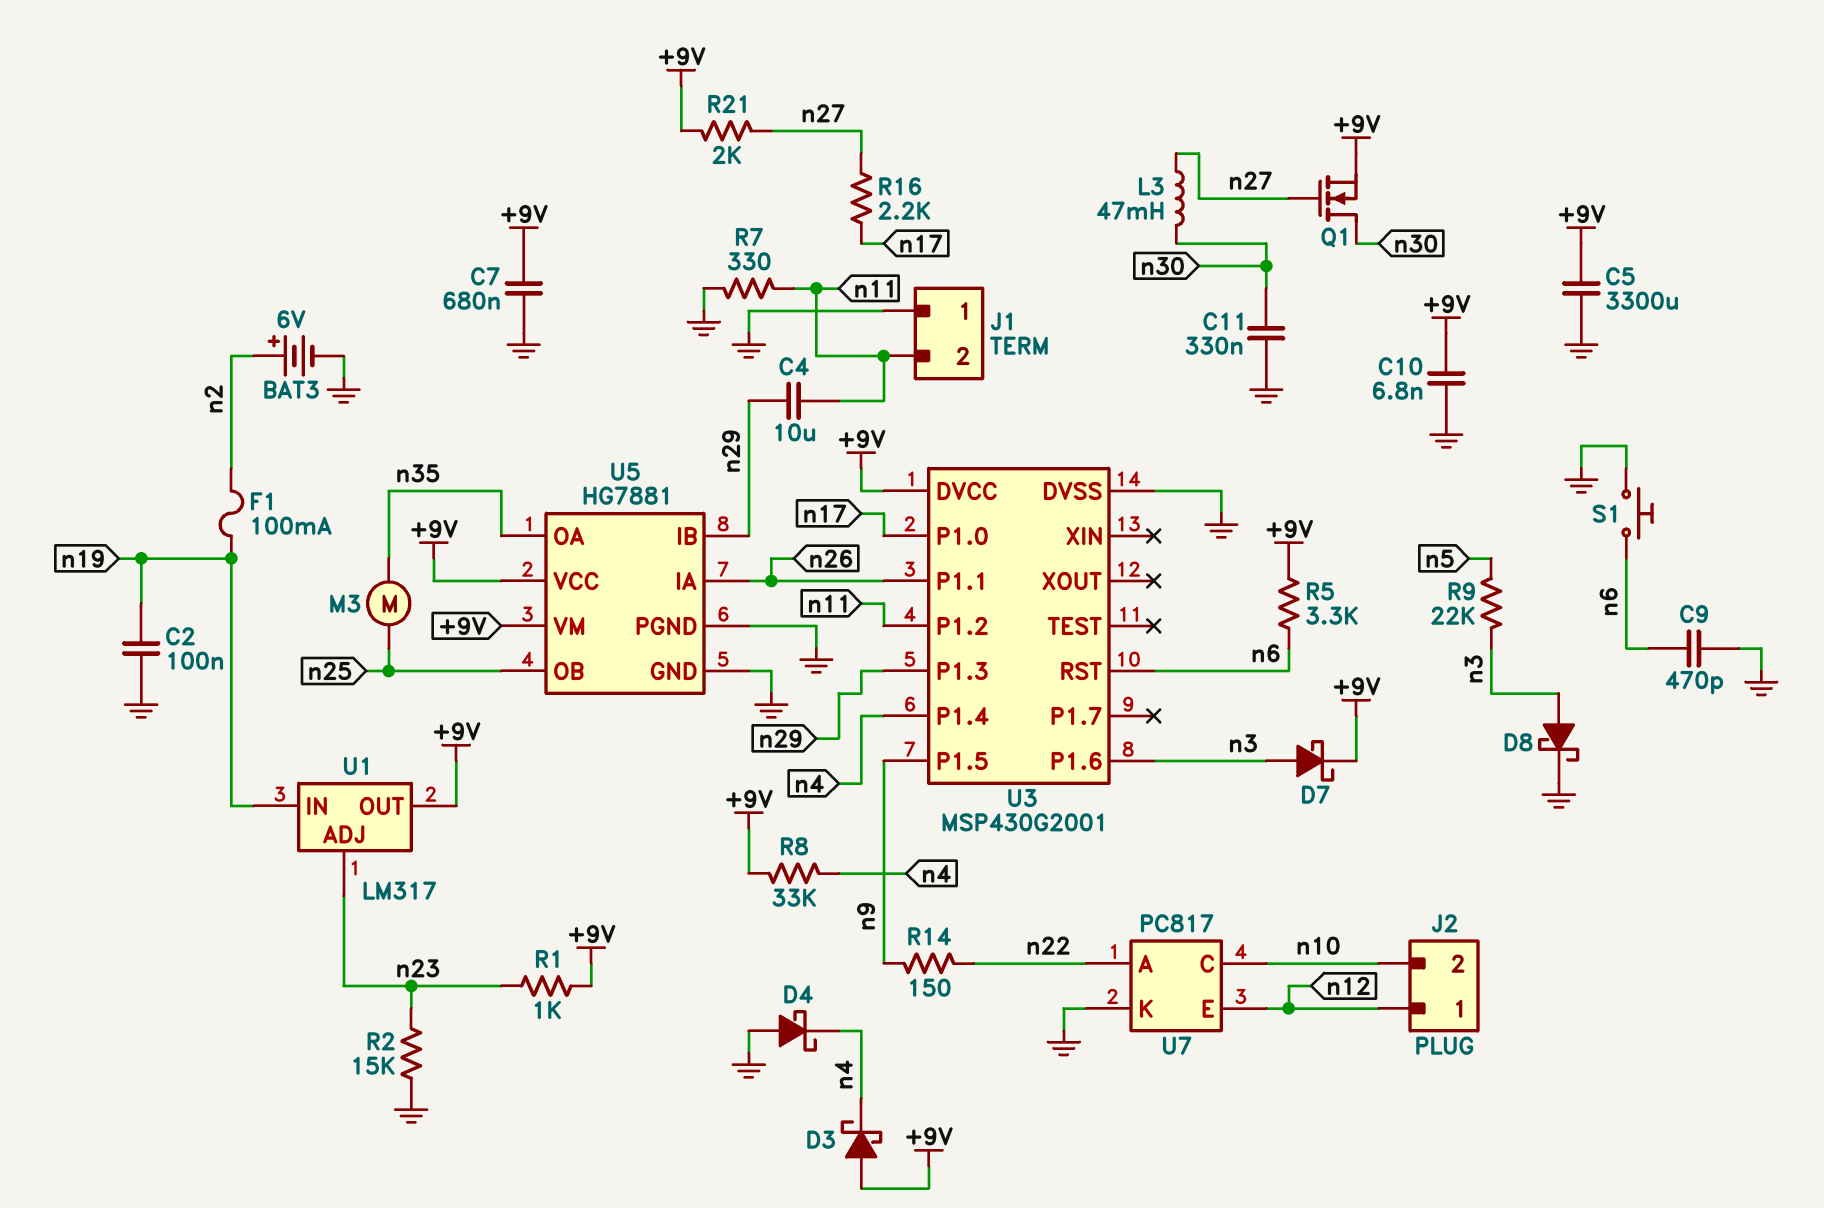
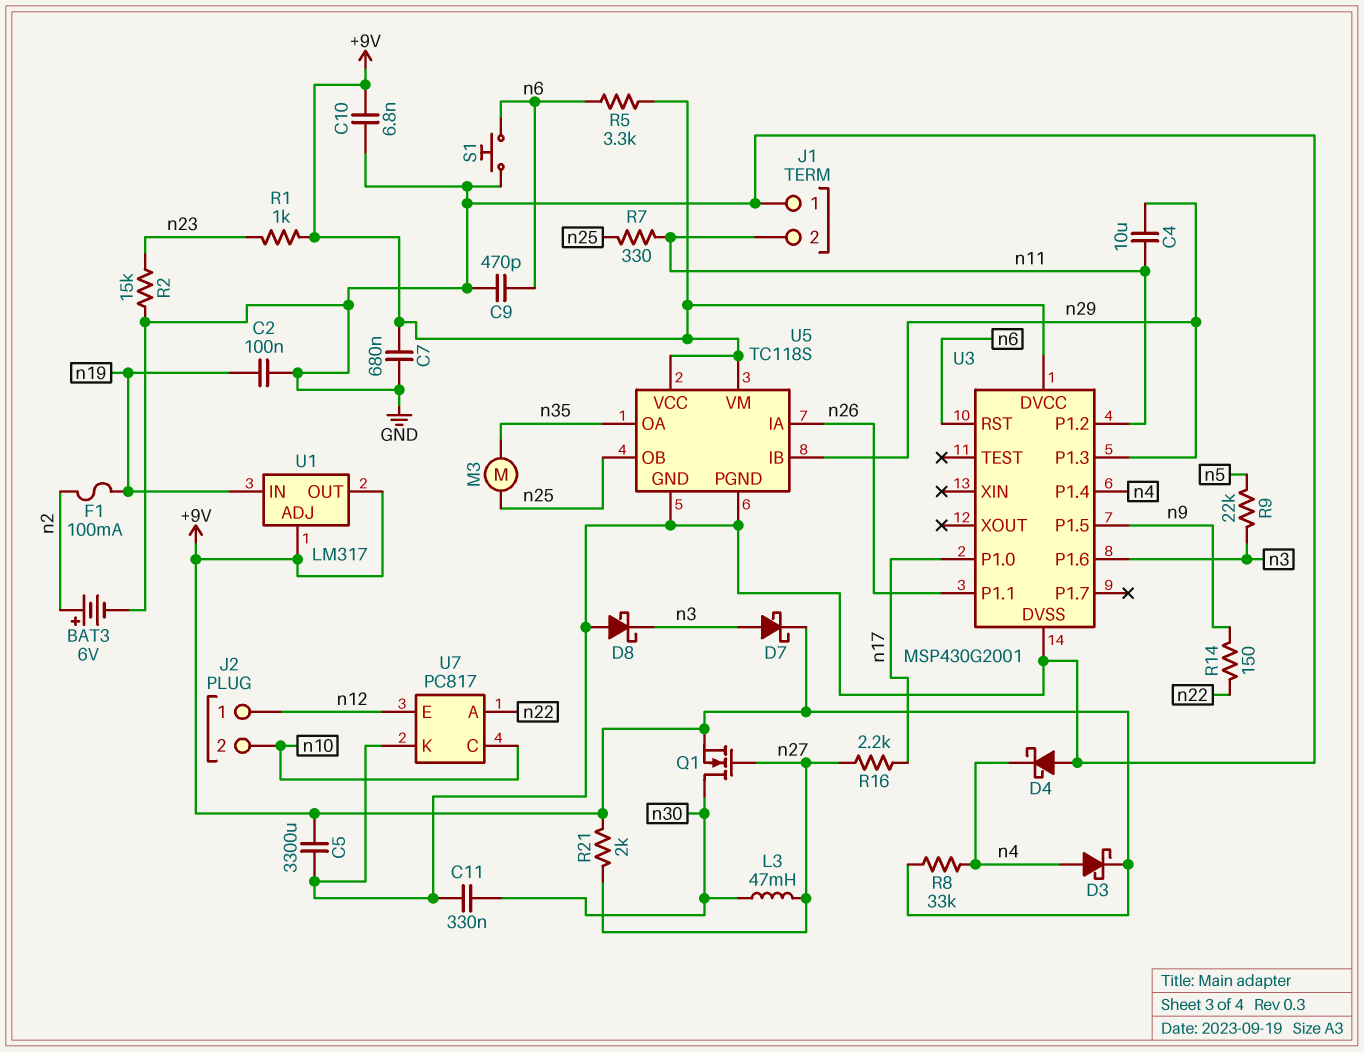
D3: schottky (A +9V, K n4) -> schottky (A n4, K +9V)
D8: schottky (A n3, K GND) -> schottky (A GND, K n3)
R7: 330 (GND, n11) -> 330 (n11, n25)
U1 pin ADJ: n23 -> +9V
U5: HG7881 -> TC118S

